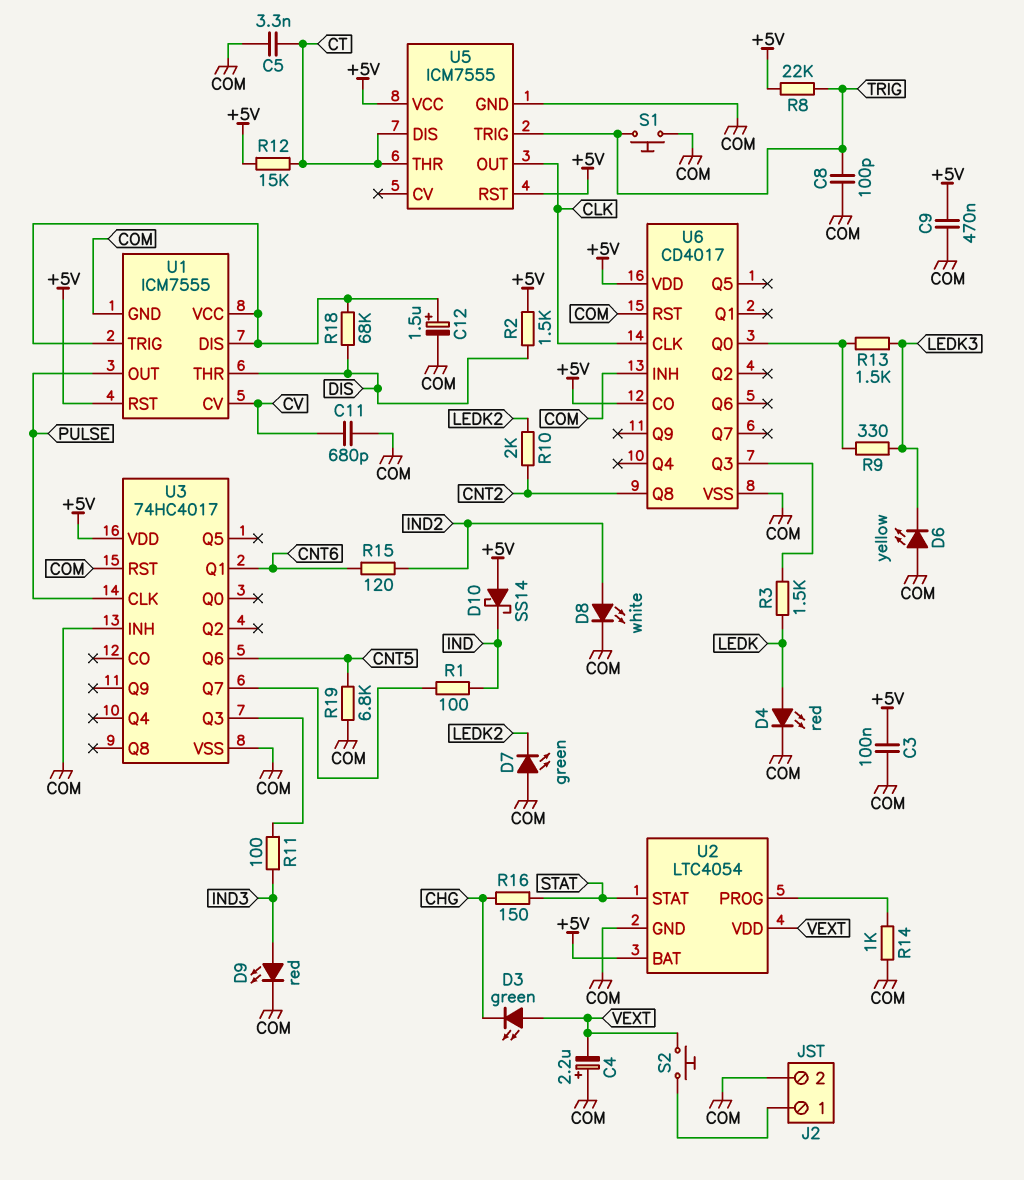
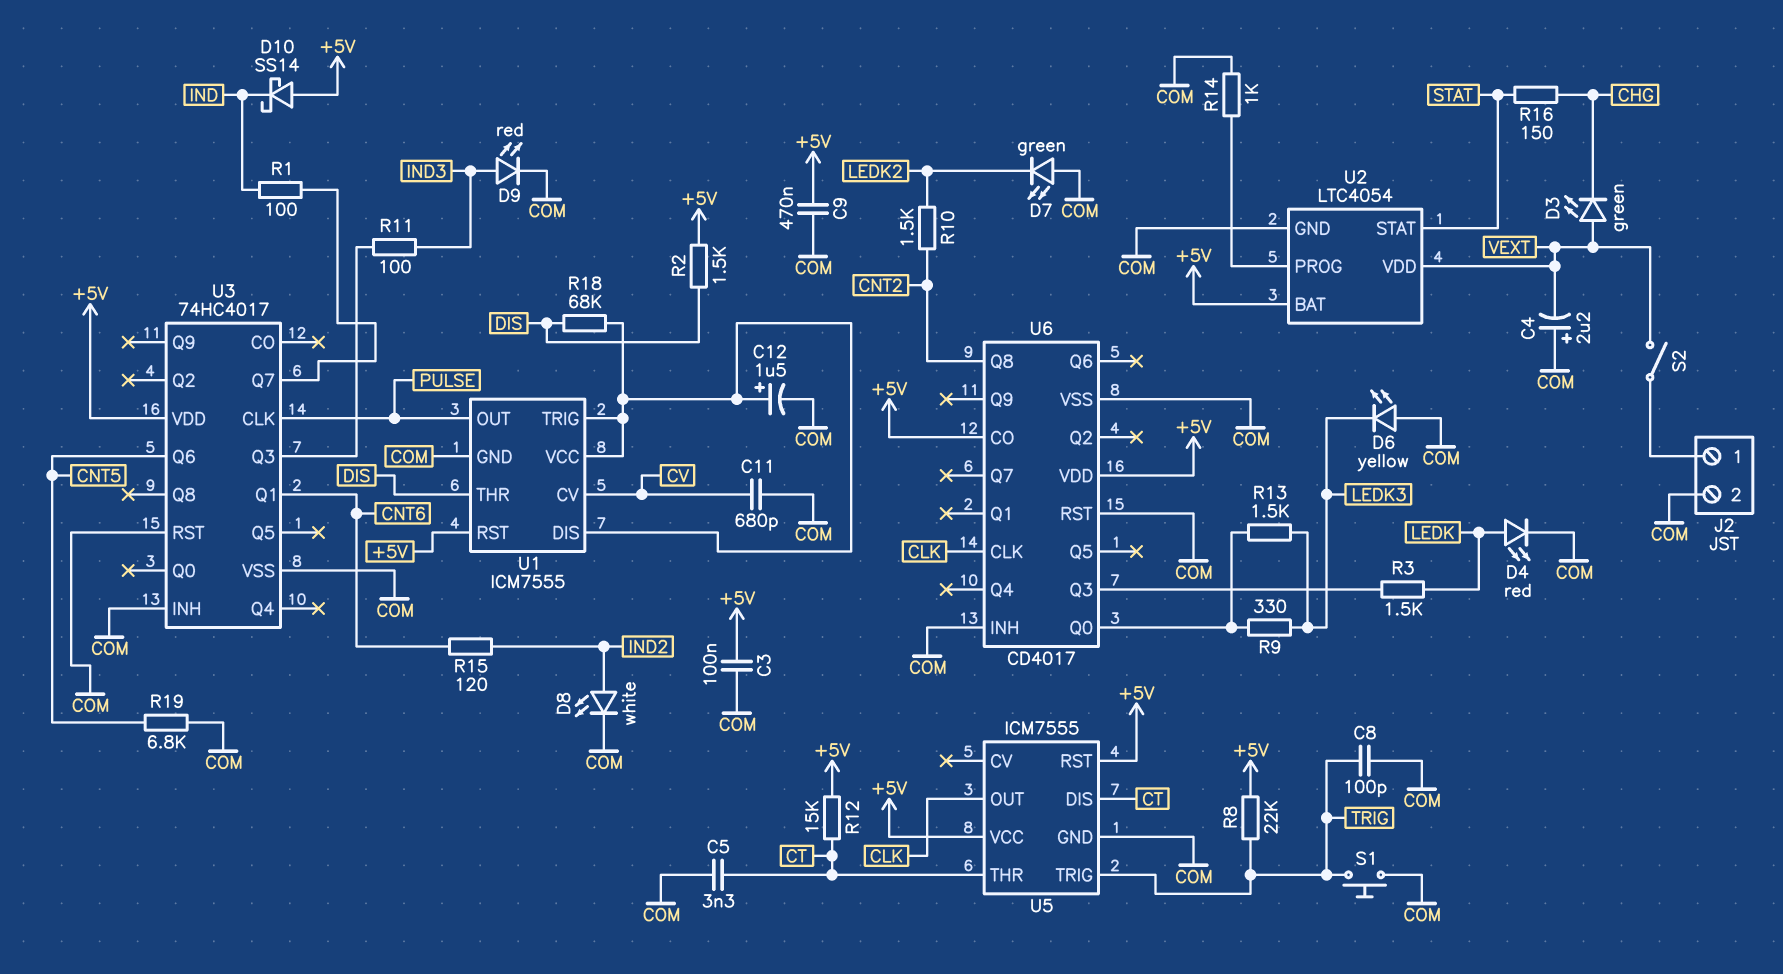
R10: 2k (CNT2, LEDK2) -> 1.5k (CNT2, LEDK2)
S2: button (J2/1, VEXT) -> switch (J2/1, VEXT)

